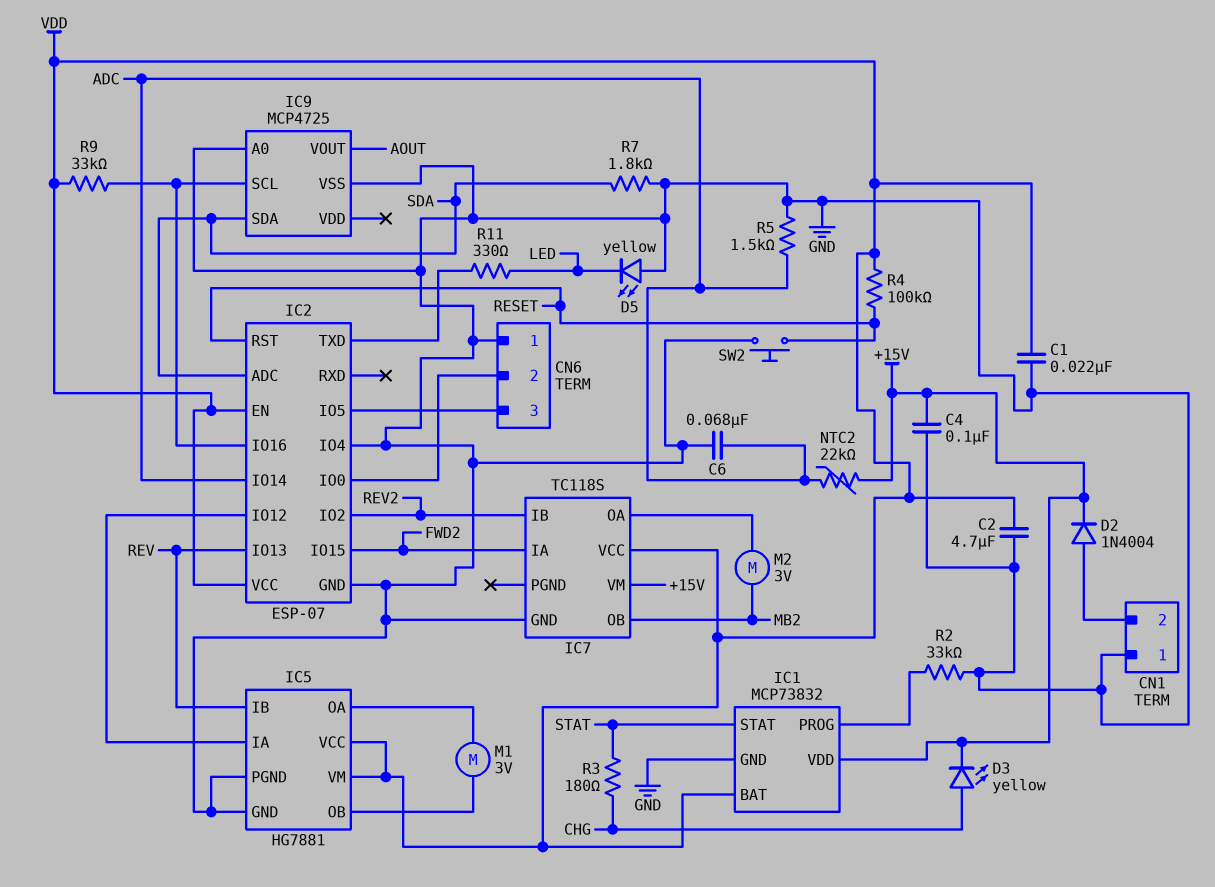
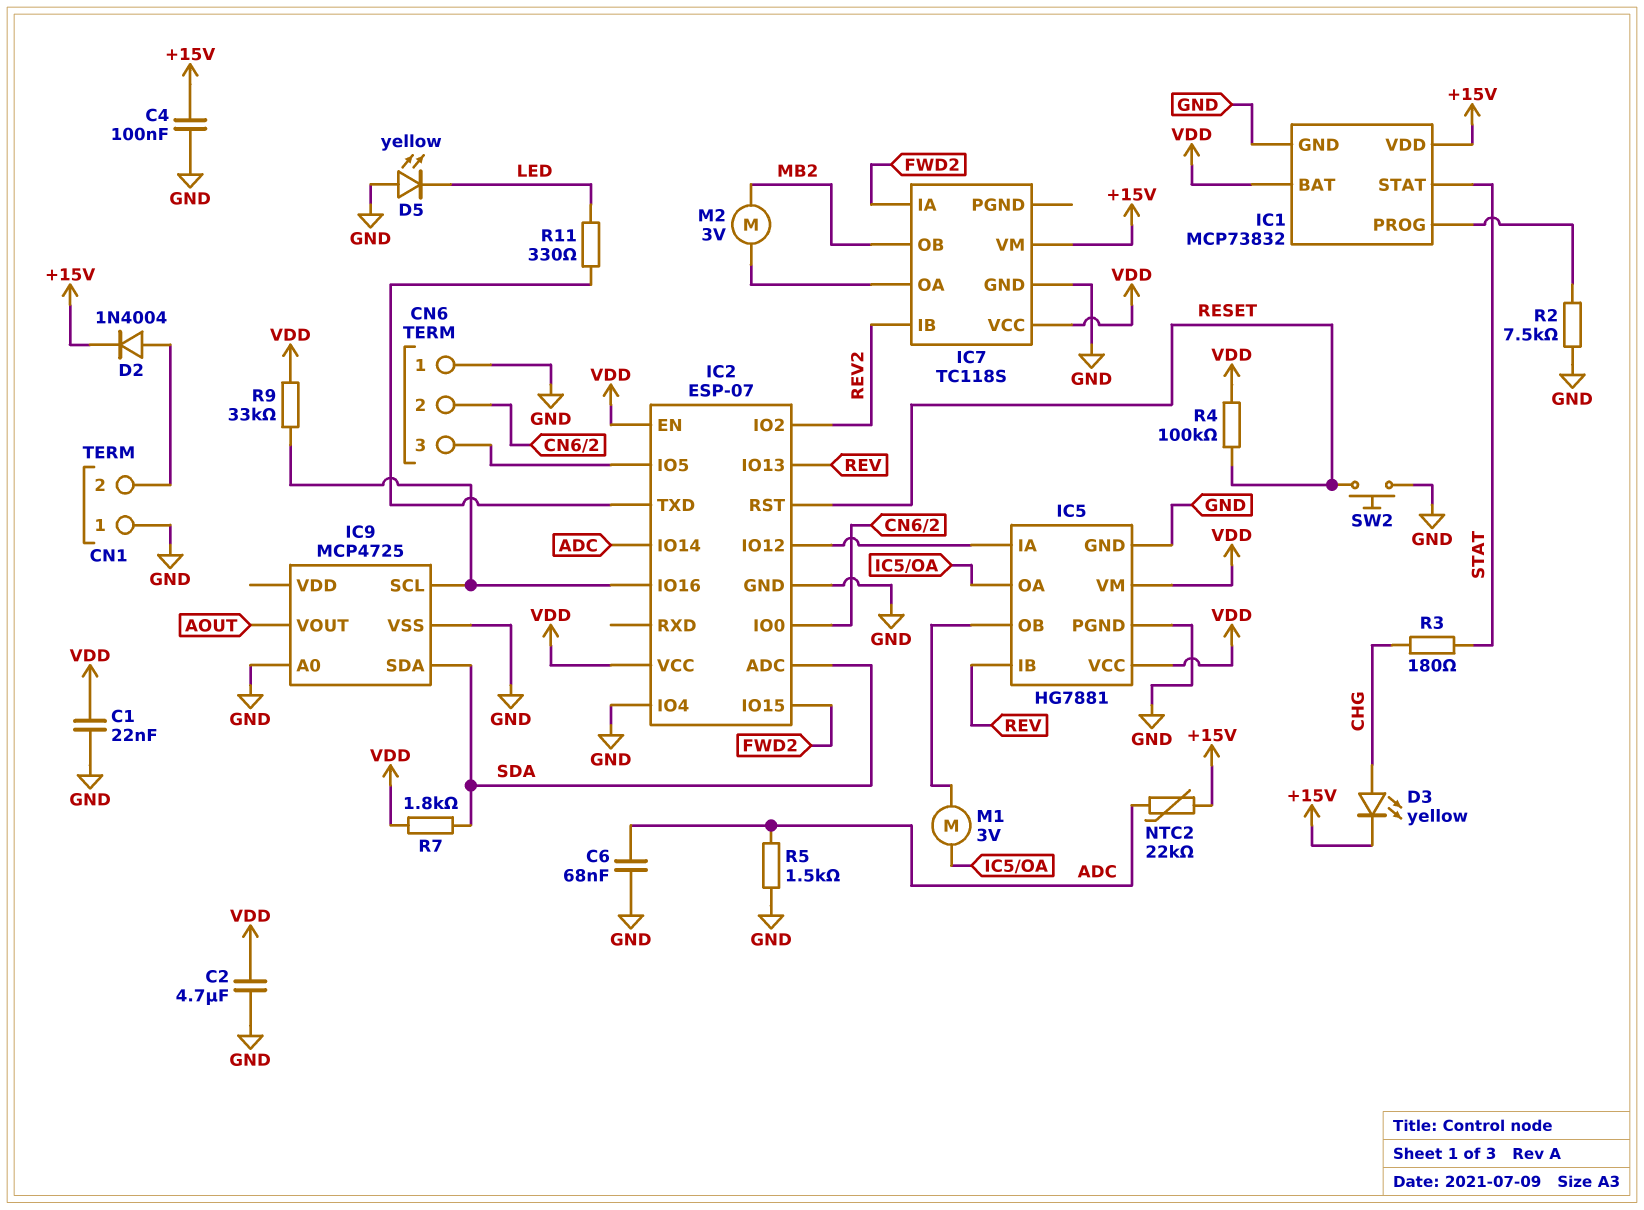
R2: 33k (GND, IC1/PROG) -> 7.5k (GND, IC1/PROG)
R7: 1.8k (GND, SDA) -> 1.8k (SDA, VDD)

